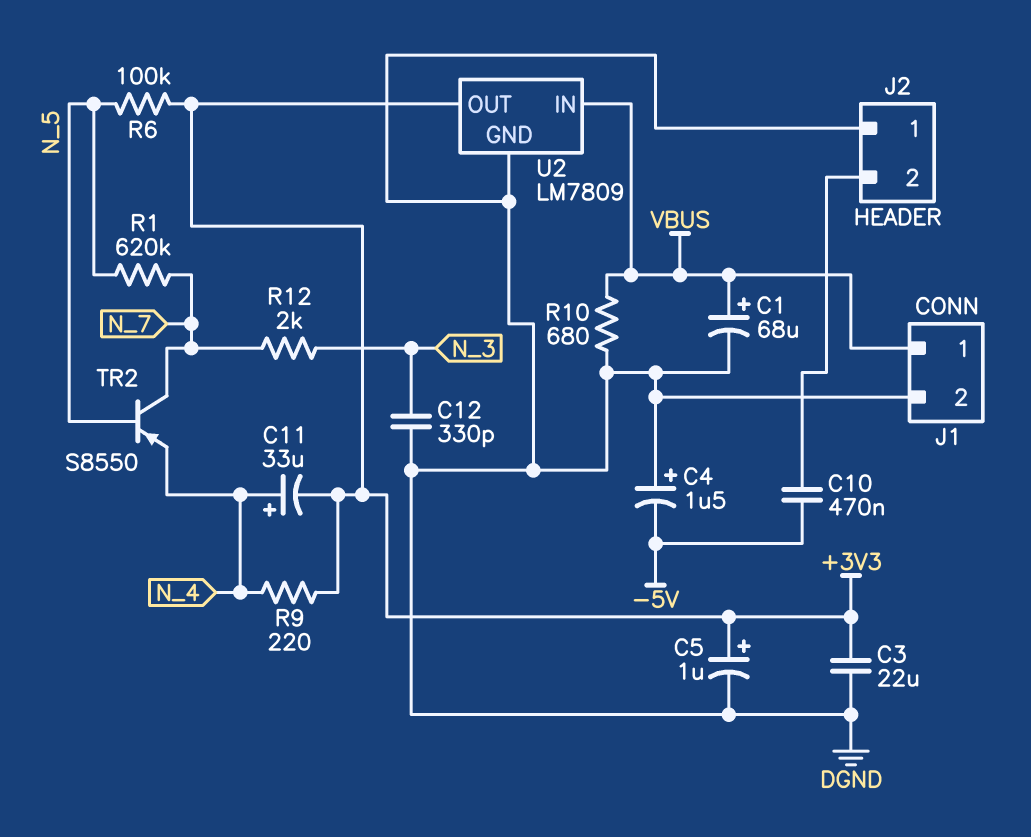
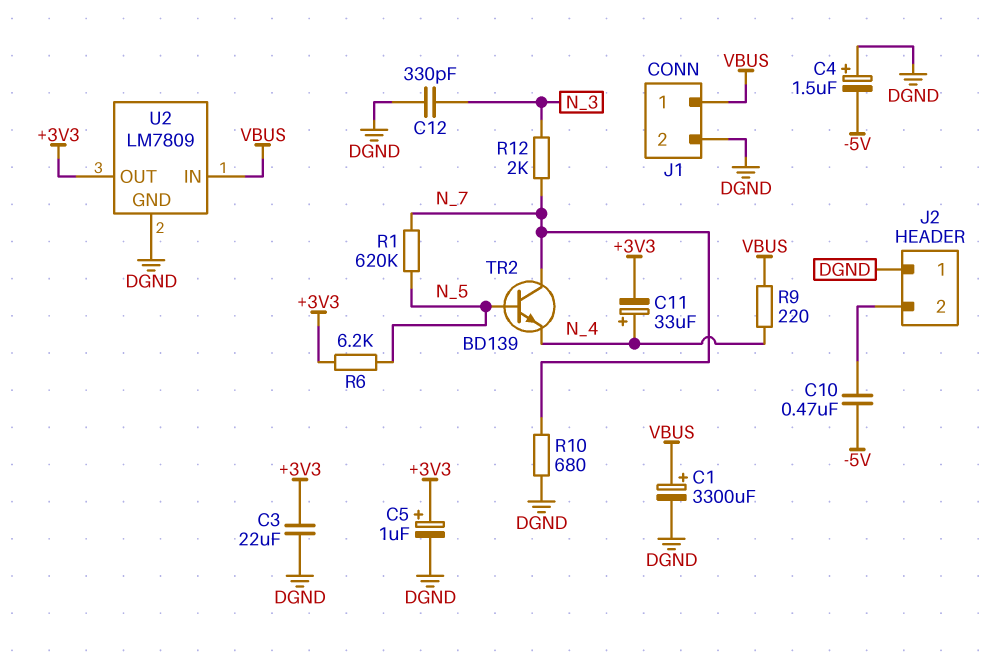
C1: 68uF (plus VBUS, minus DGND) -> 3300uF (plus VBUS, minus DGND)
R6: 100k (+3V3, N_5) -> 6.2k (+3V3, N_5)
R9: 220 (+3V3, N_4) -> 220 (N_4, VBUS)
R10: 680 (DGND, VBUS) -> 680 (DGND, N_7)
TR2: PNP S8550 (B N_5, C N_7, E N_4) -> NPN BD139 (B N_5, C N_7, E N_4)

